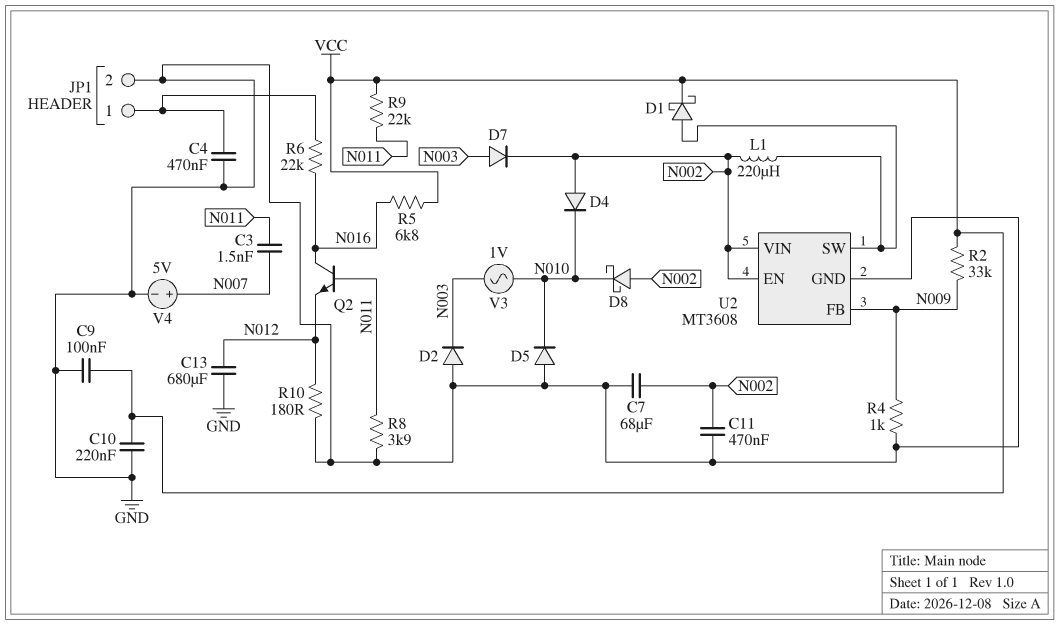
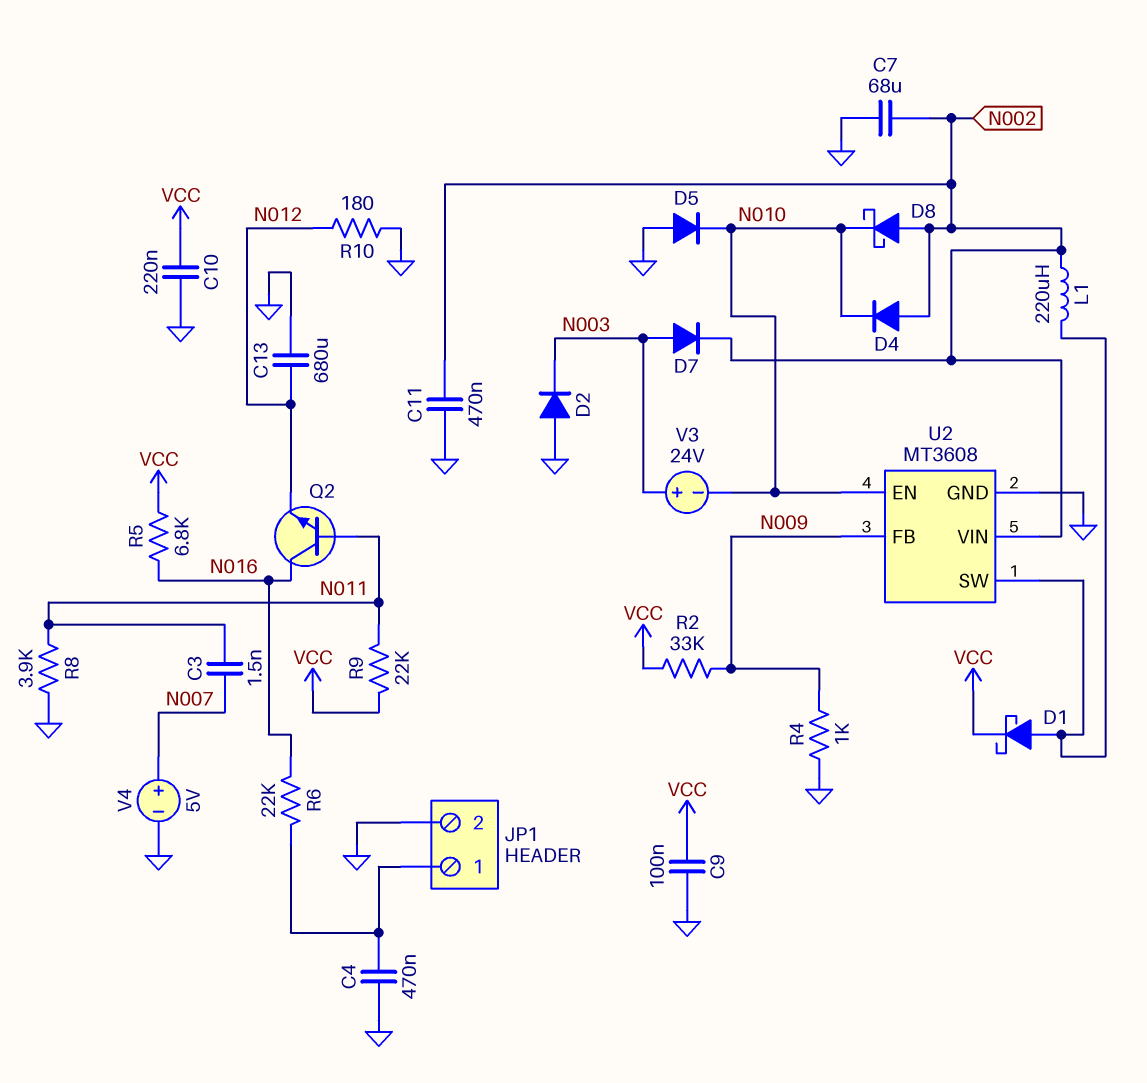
U2 pin EN: N002 -> N010
V3: AC 1V (N003, N010) -> 24V (plus N003, minus N010)

